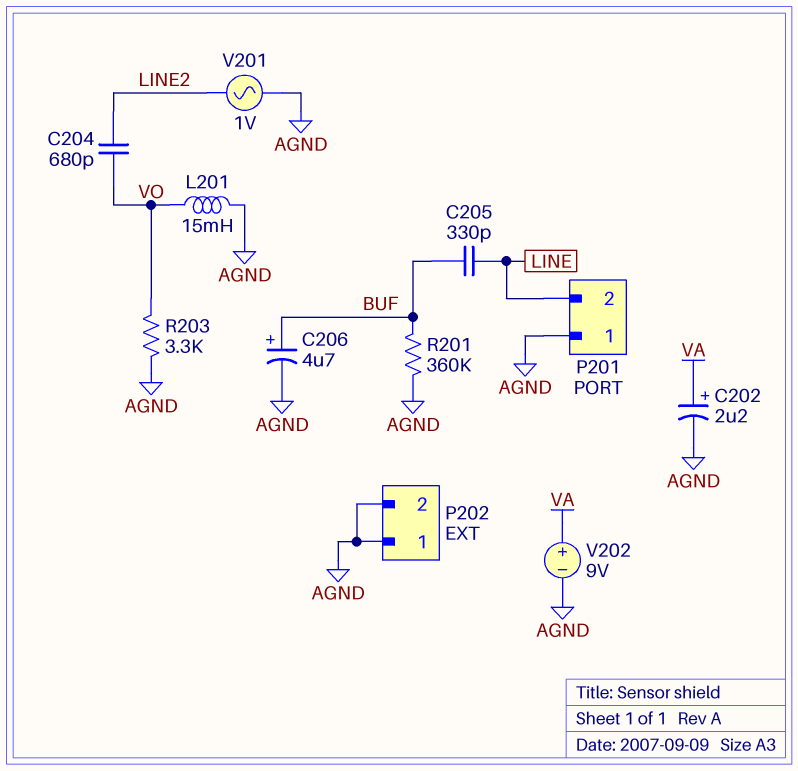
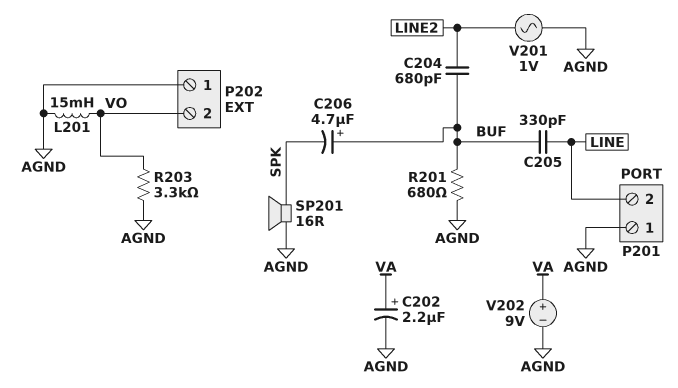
C204: 680pF (LINE2, VO) -> 680pF (BUF, LINE2)
C206: 4.7uF (plus BUF, minus AGND) -> 4.7uF (plus BUF, minus SPK)
P202 pin 2: AGND -> VO
R201: 360k (AGND, BUF) -> 680 (AGND, BUF)
SP201: none -> speaker 16R (AGND, SPK)

